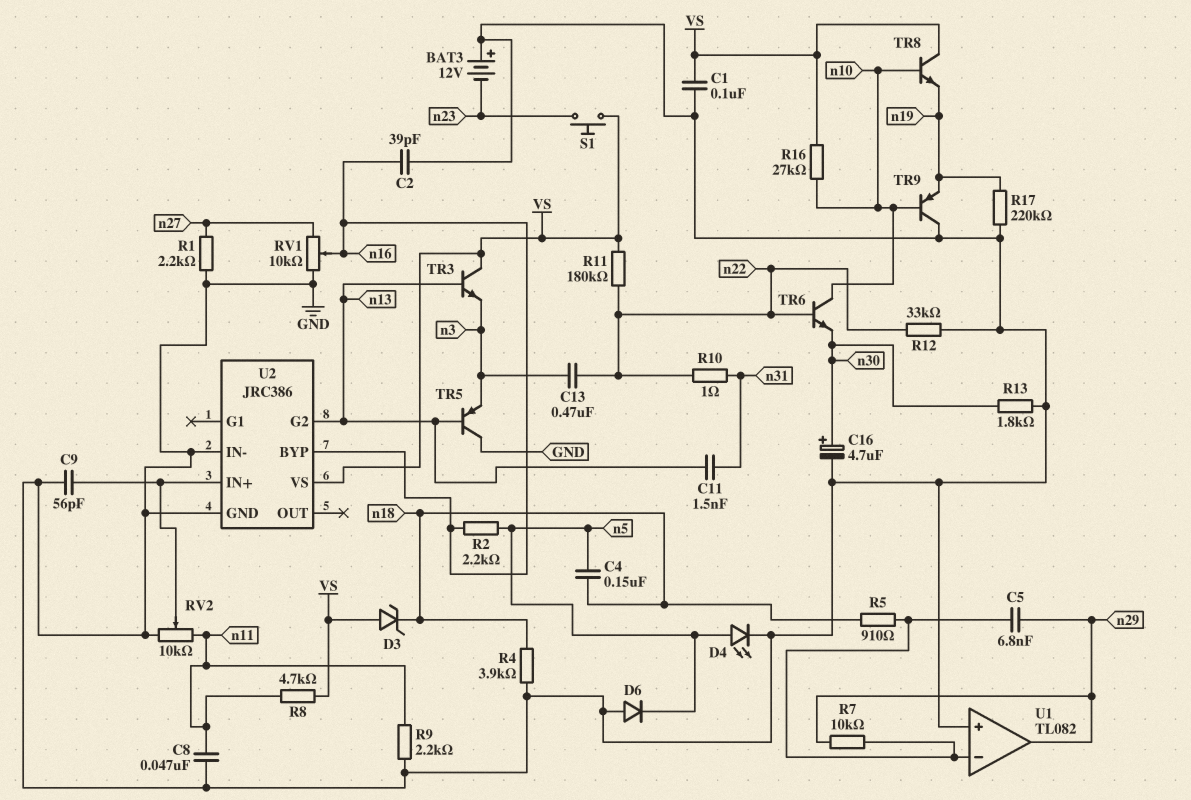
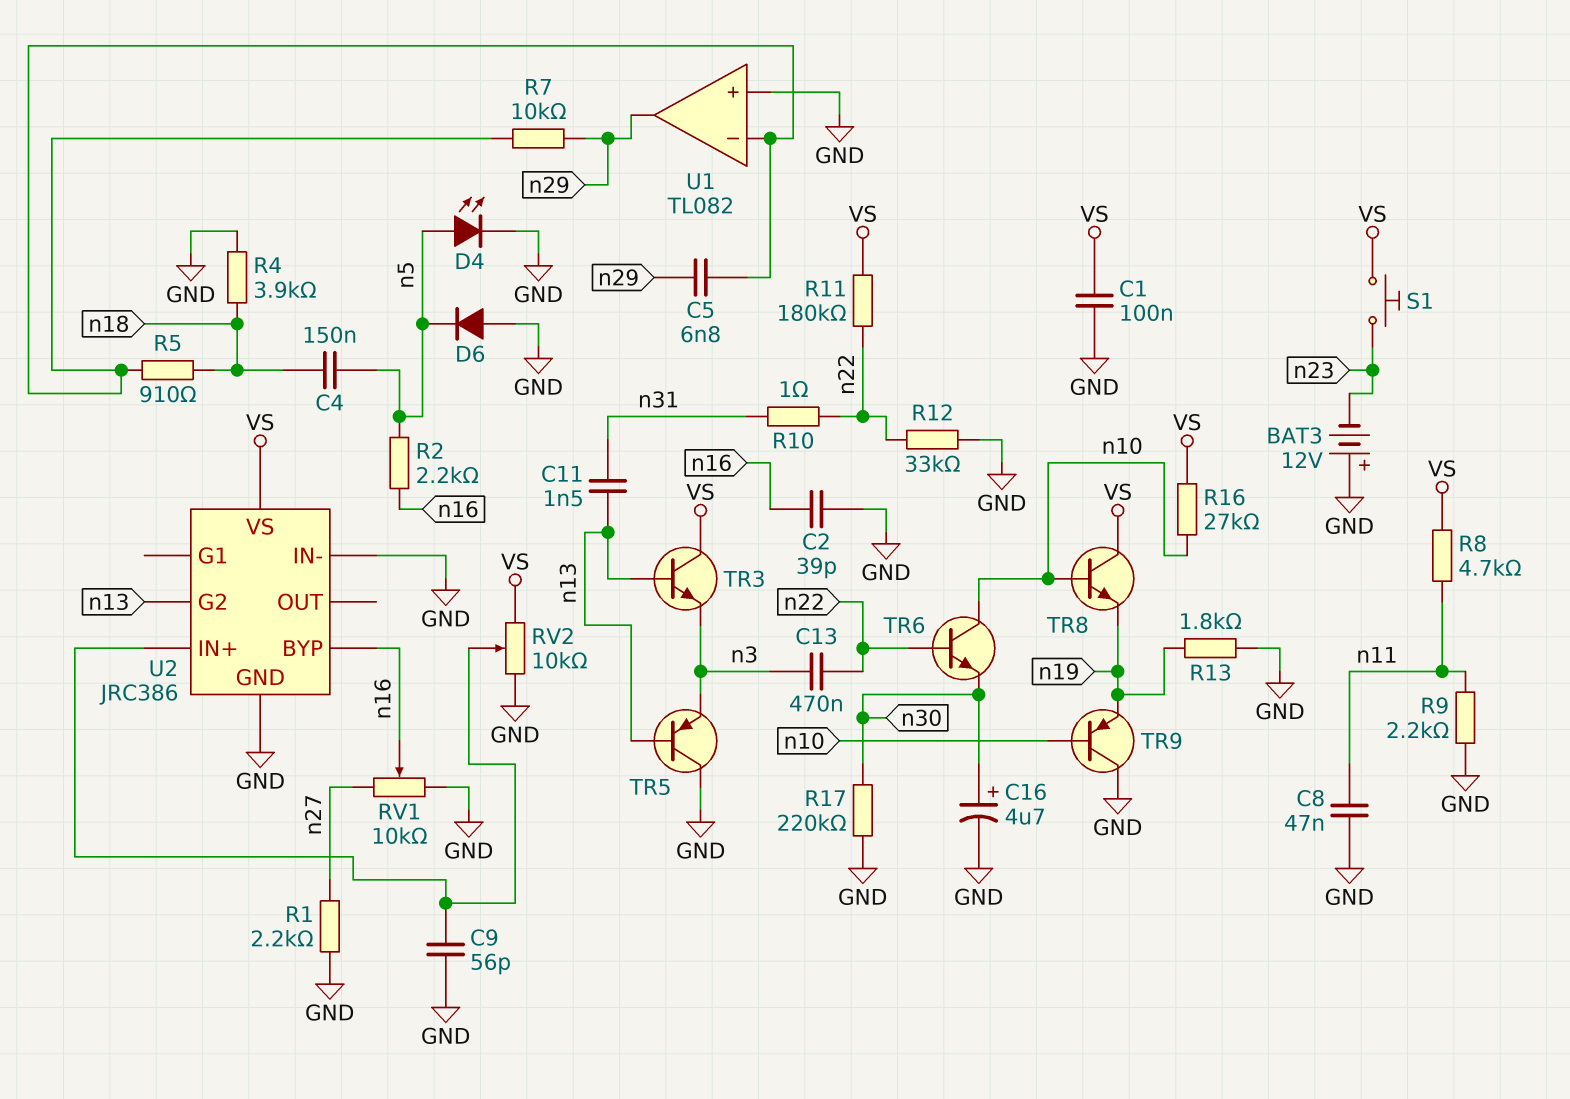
D3: zener (A VS, K n18) -> none
R13: 1.8k (GND, n30) -> 1.8k (GND, n19)
R17: 220k (GND, n19) -> 220k (GND, n30)
RV2: 10k (GND, n11, wiper U2/IN+) -> 10k (GND, VS, wiper U2/IN+)

